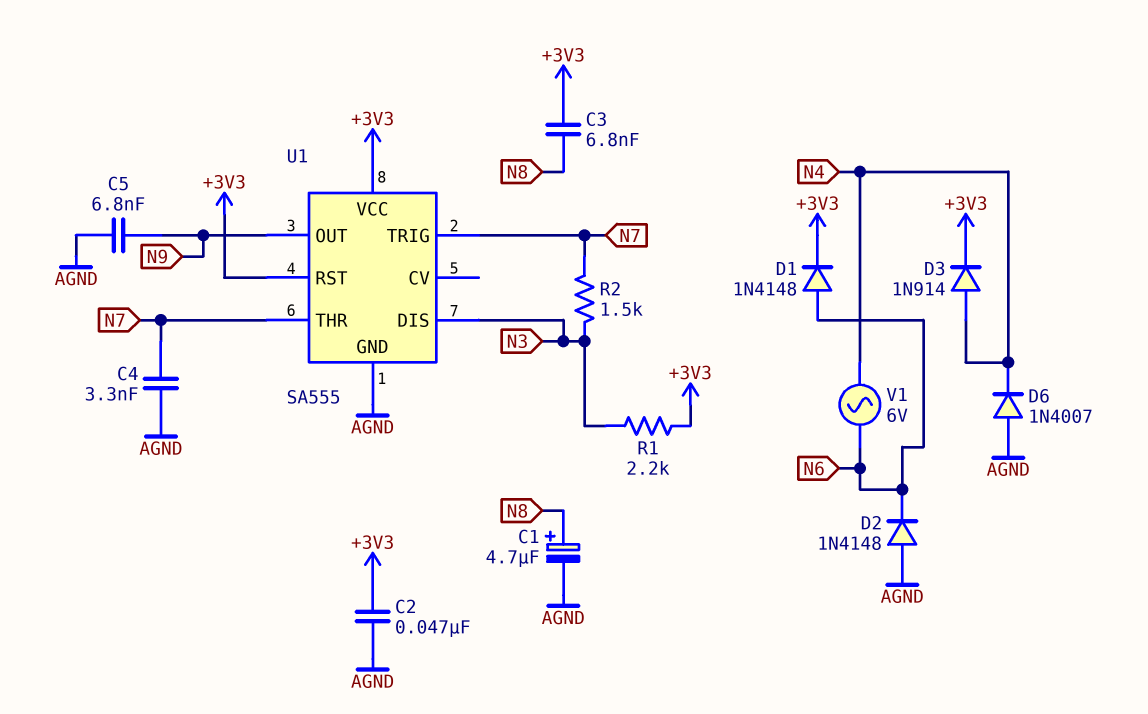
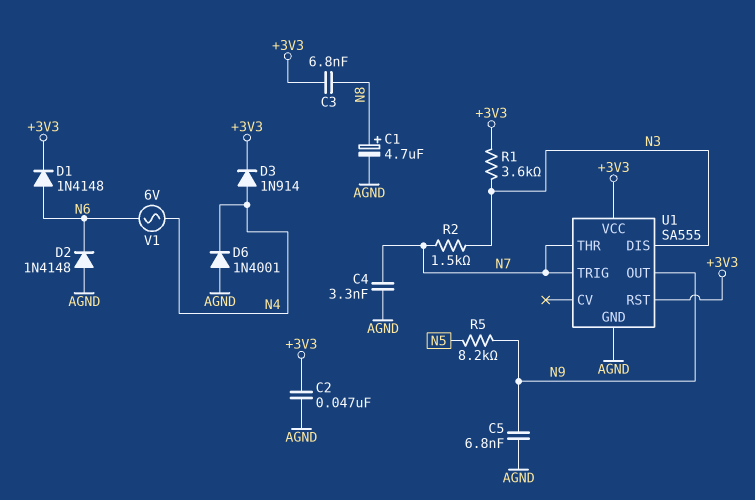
D6: diode 1N4007 (A AGND, K N4) -> diode 1N4001 (A AGND, K N4)
R1: 2.2k (+3V3, N3) -> 3.6k (+3V3, N3)
R5: none -> 8.2k (N5, N9)

